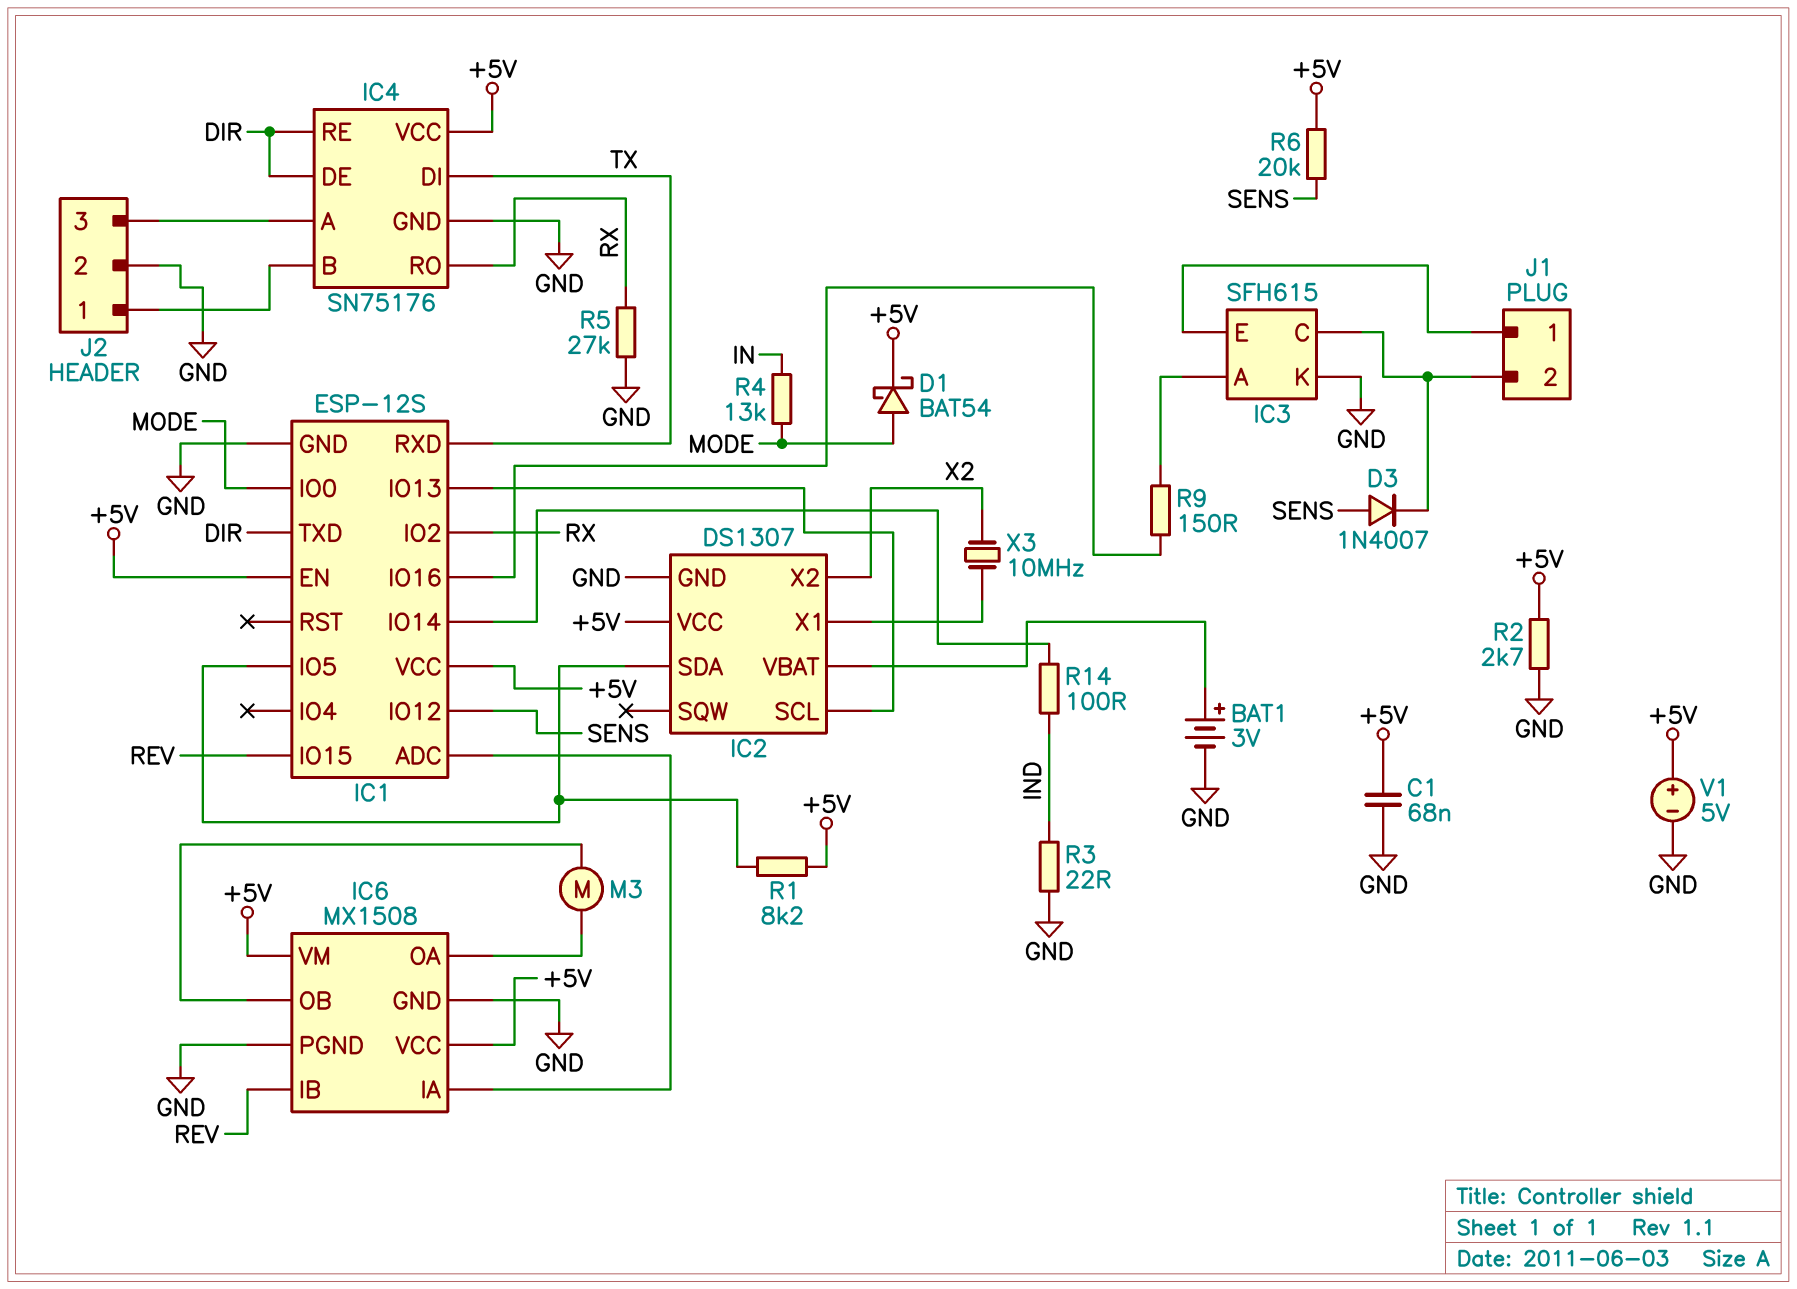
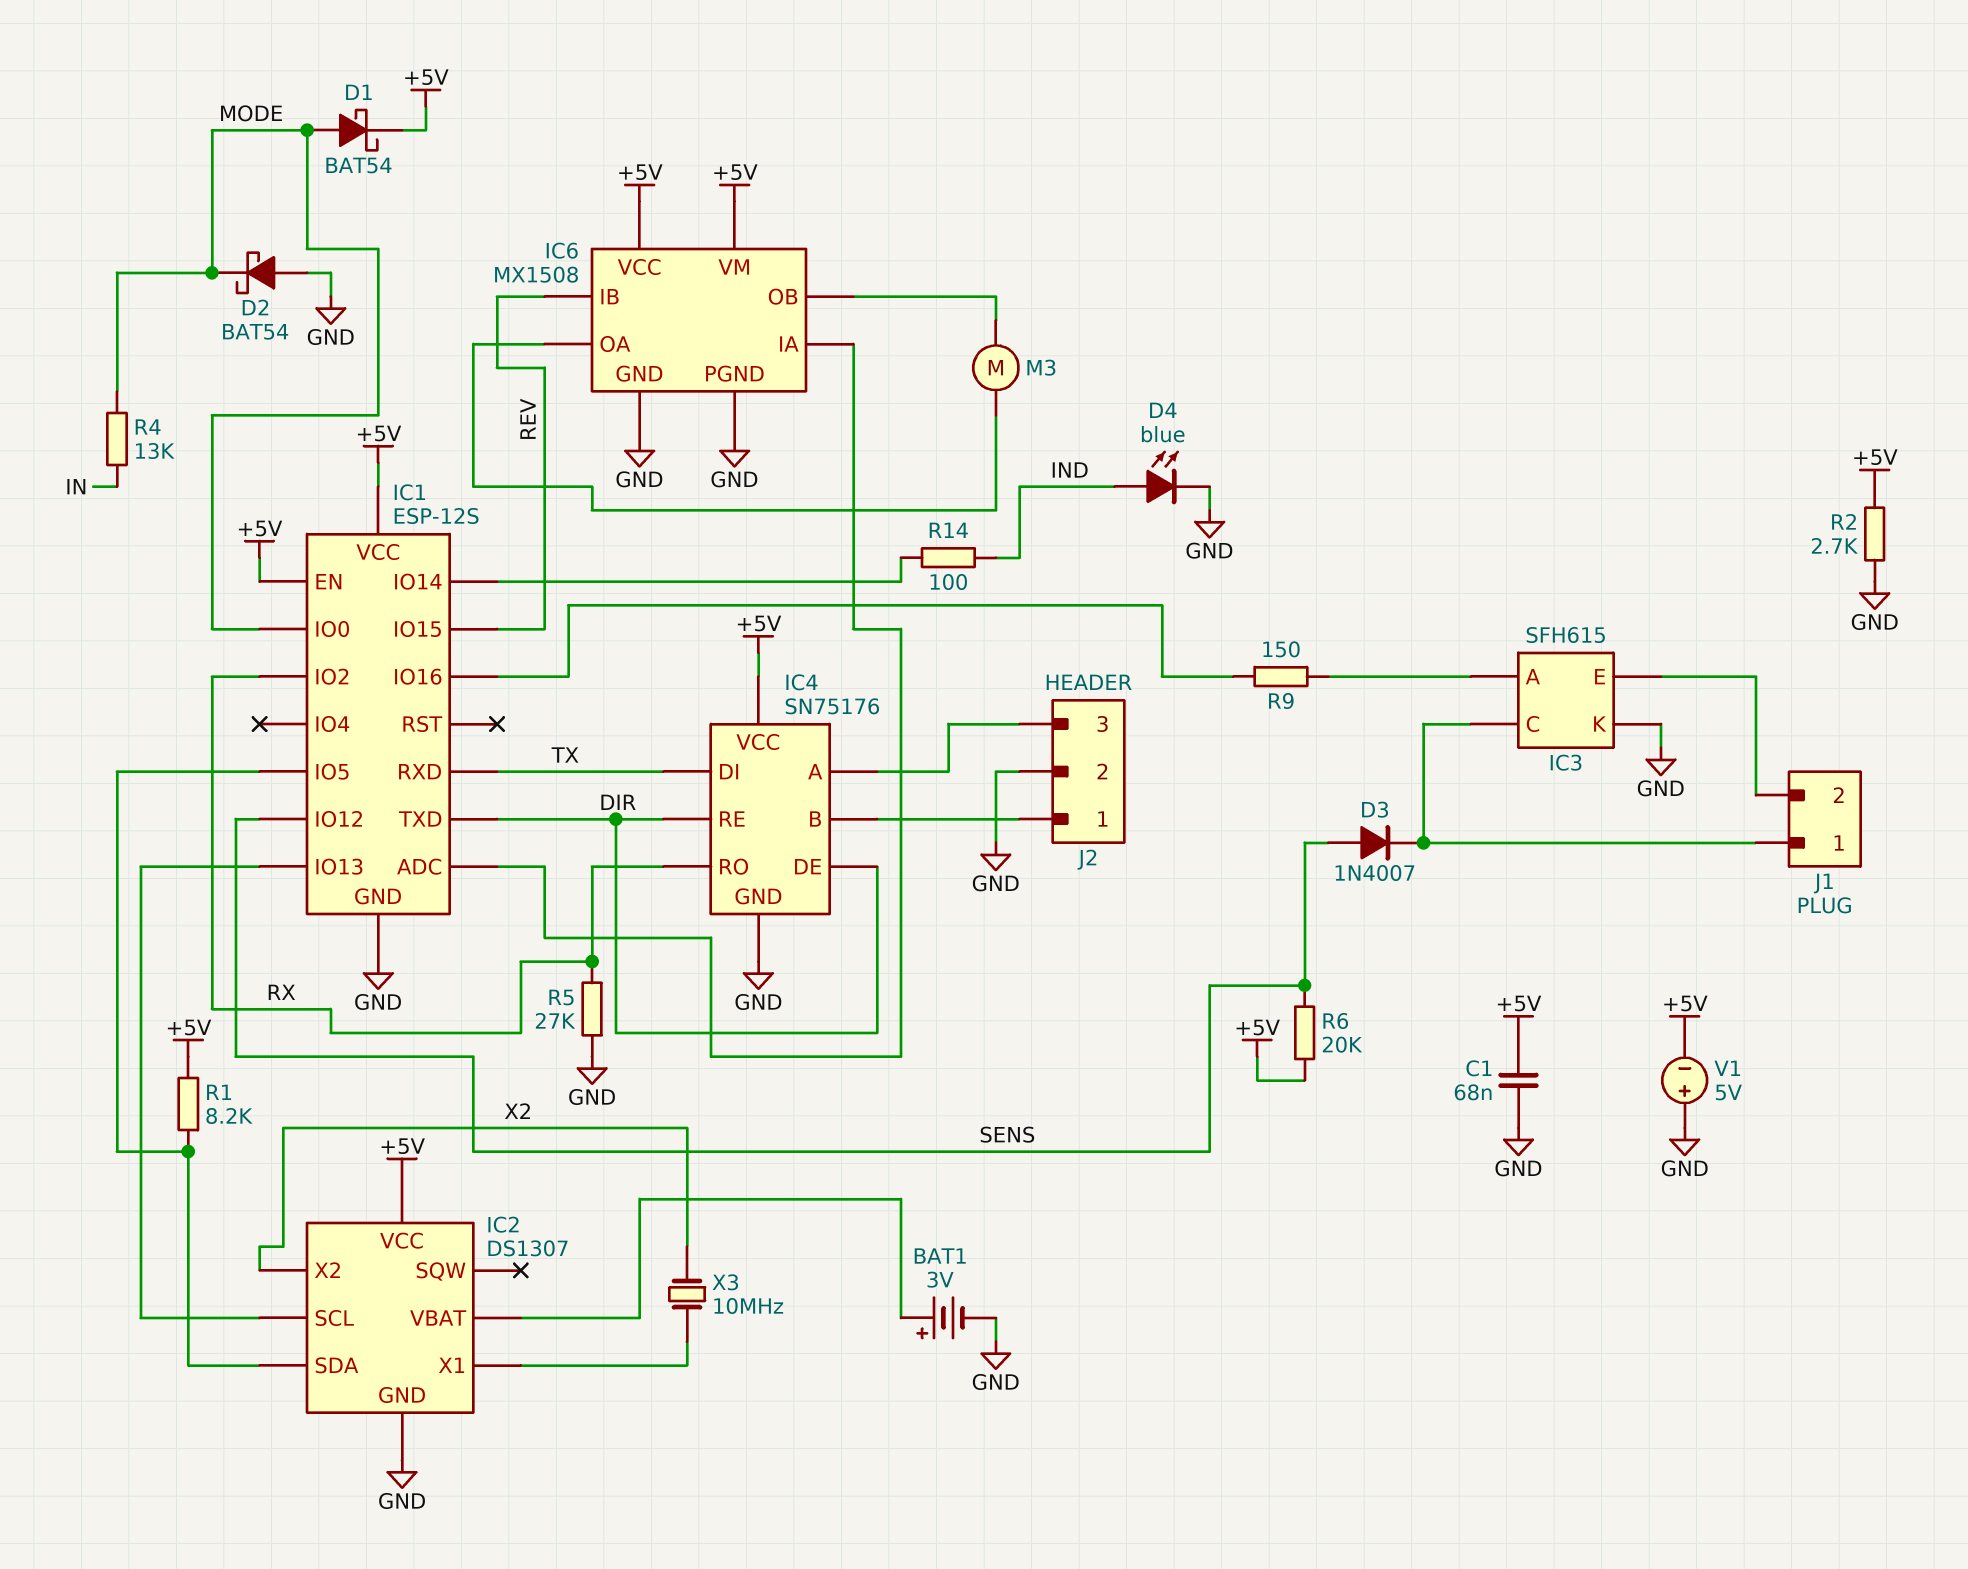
D2: none -> schottky BAT54 (A GND, K MODE)
D4: none -> LED blue (A IND, K GND)
J1 pin 1: IC3/E -> IC3/C
J1 pin 2: IC3/C -> IC3/E
R3: 22 (GND, IND) -> none
V1: 5V (plus +5V, minus GND) -> 5V (plus GND, minus +5V)

